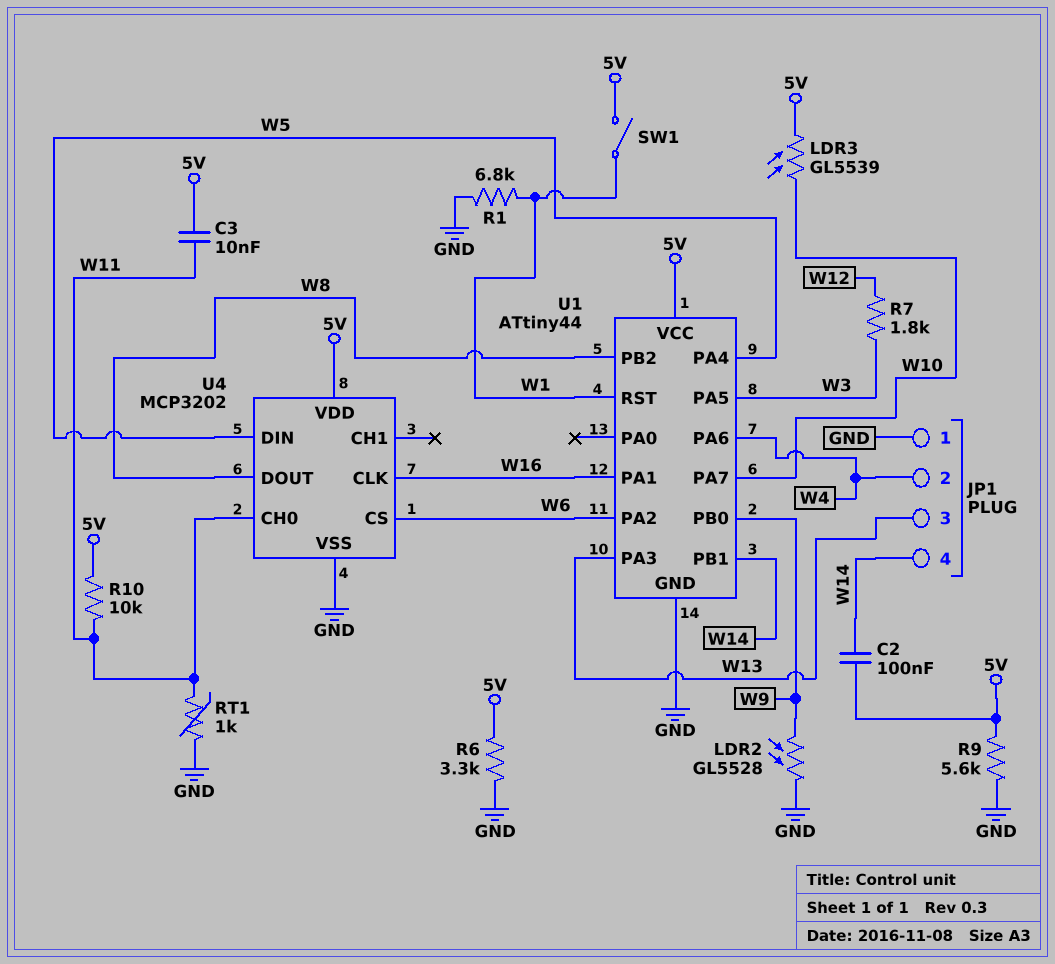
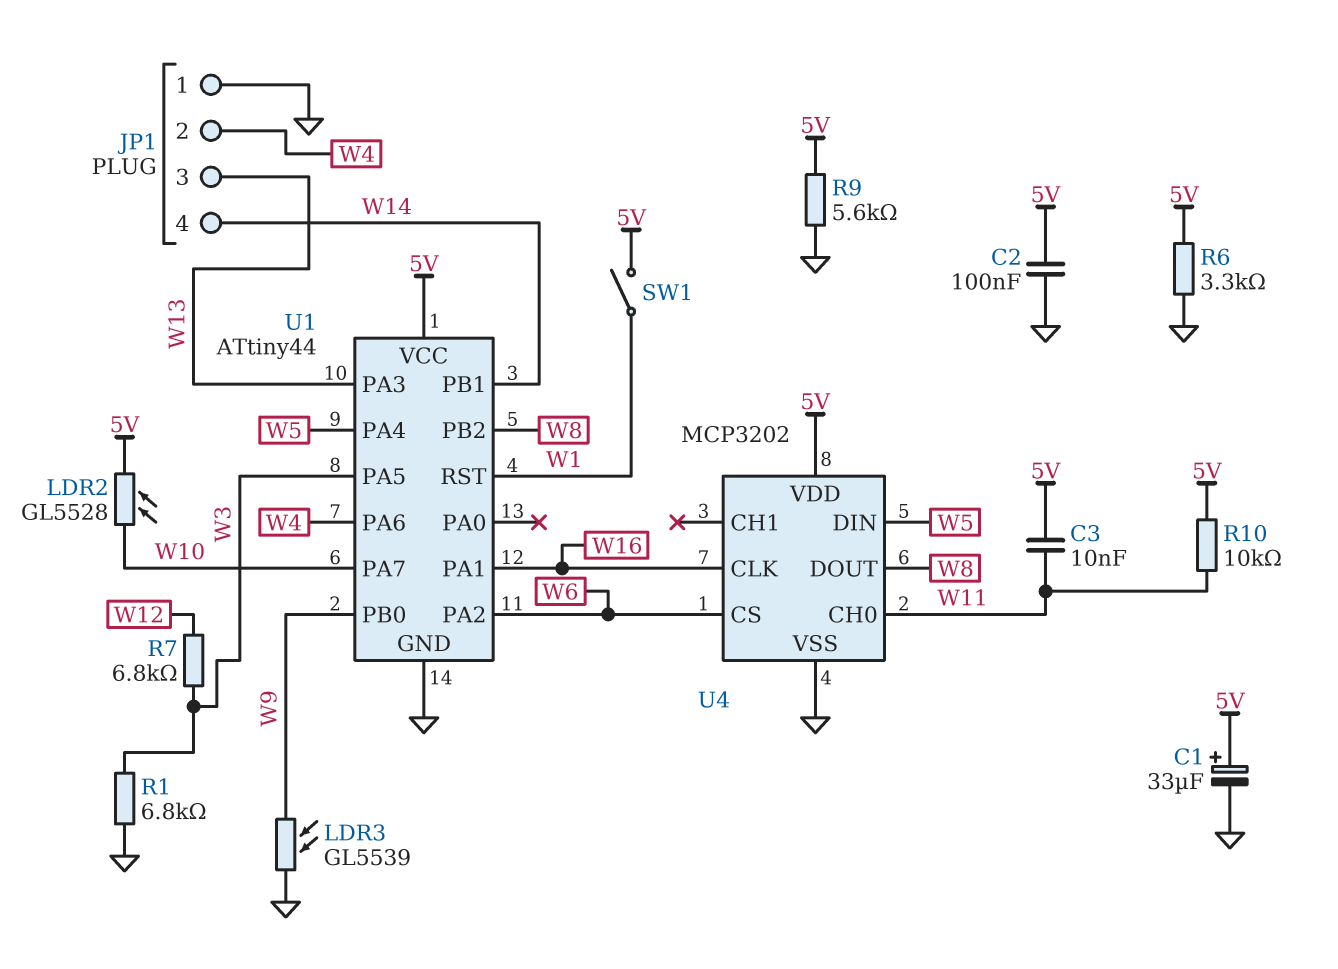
C1: none -> 33uF (plus 5V, minus GND)
C2: 100nF (5V, W14) -> 100nF (5V, GND)
LDR2: GL5528 (GND, W9) -> GL5528 (5V, W10)
LDR3: GL5539 (5V, W10) -> GL5539 (GND, W9)
R1: 6.8k (GND, W1) -> 6.8k (GND, W3)
R7: 1.8k (W3, W12) -> 6.8k (W3, W12)
RT1: 1k (GND, W11) -> none

